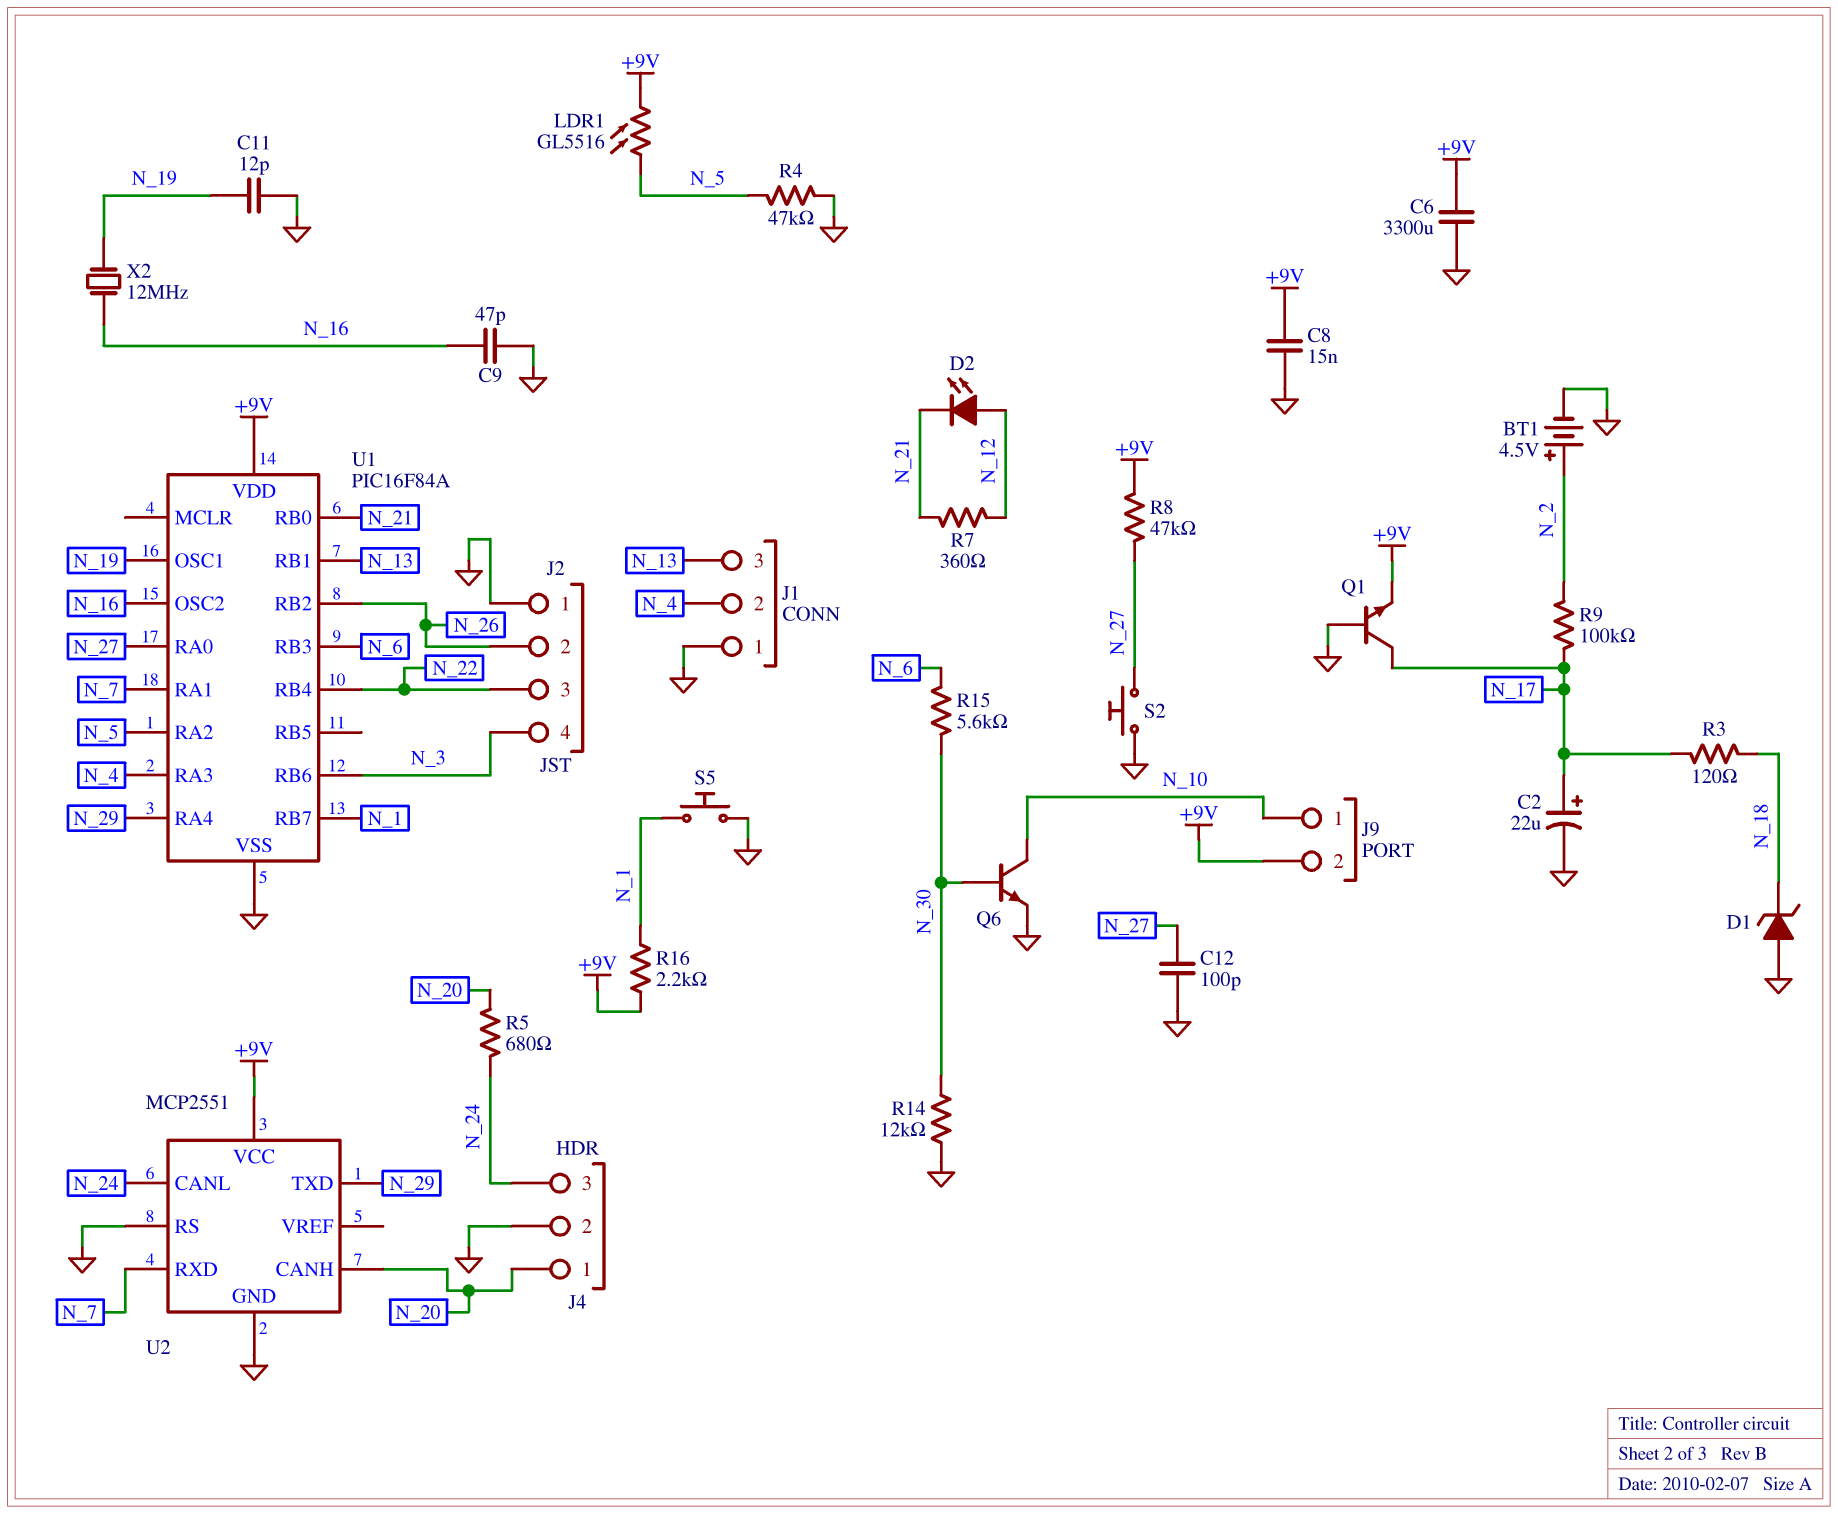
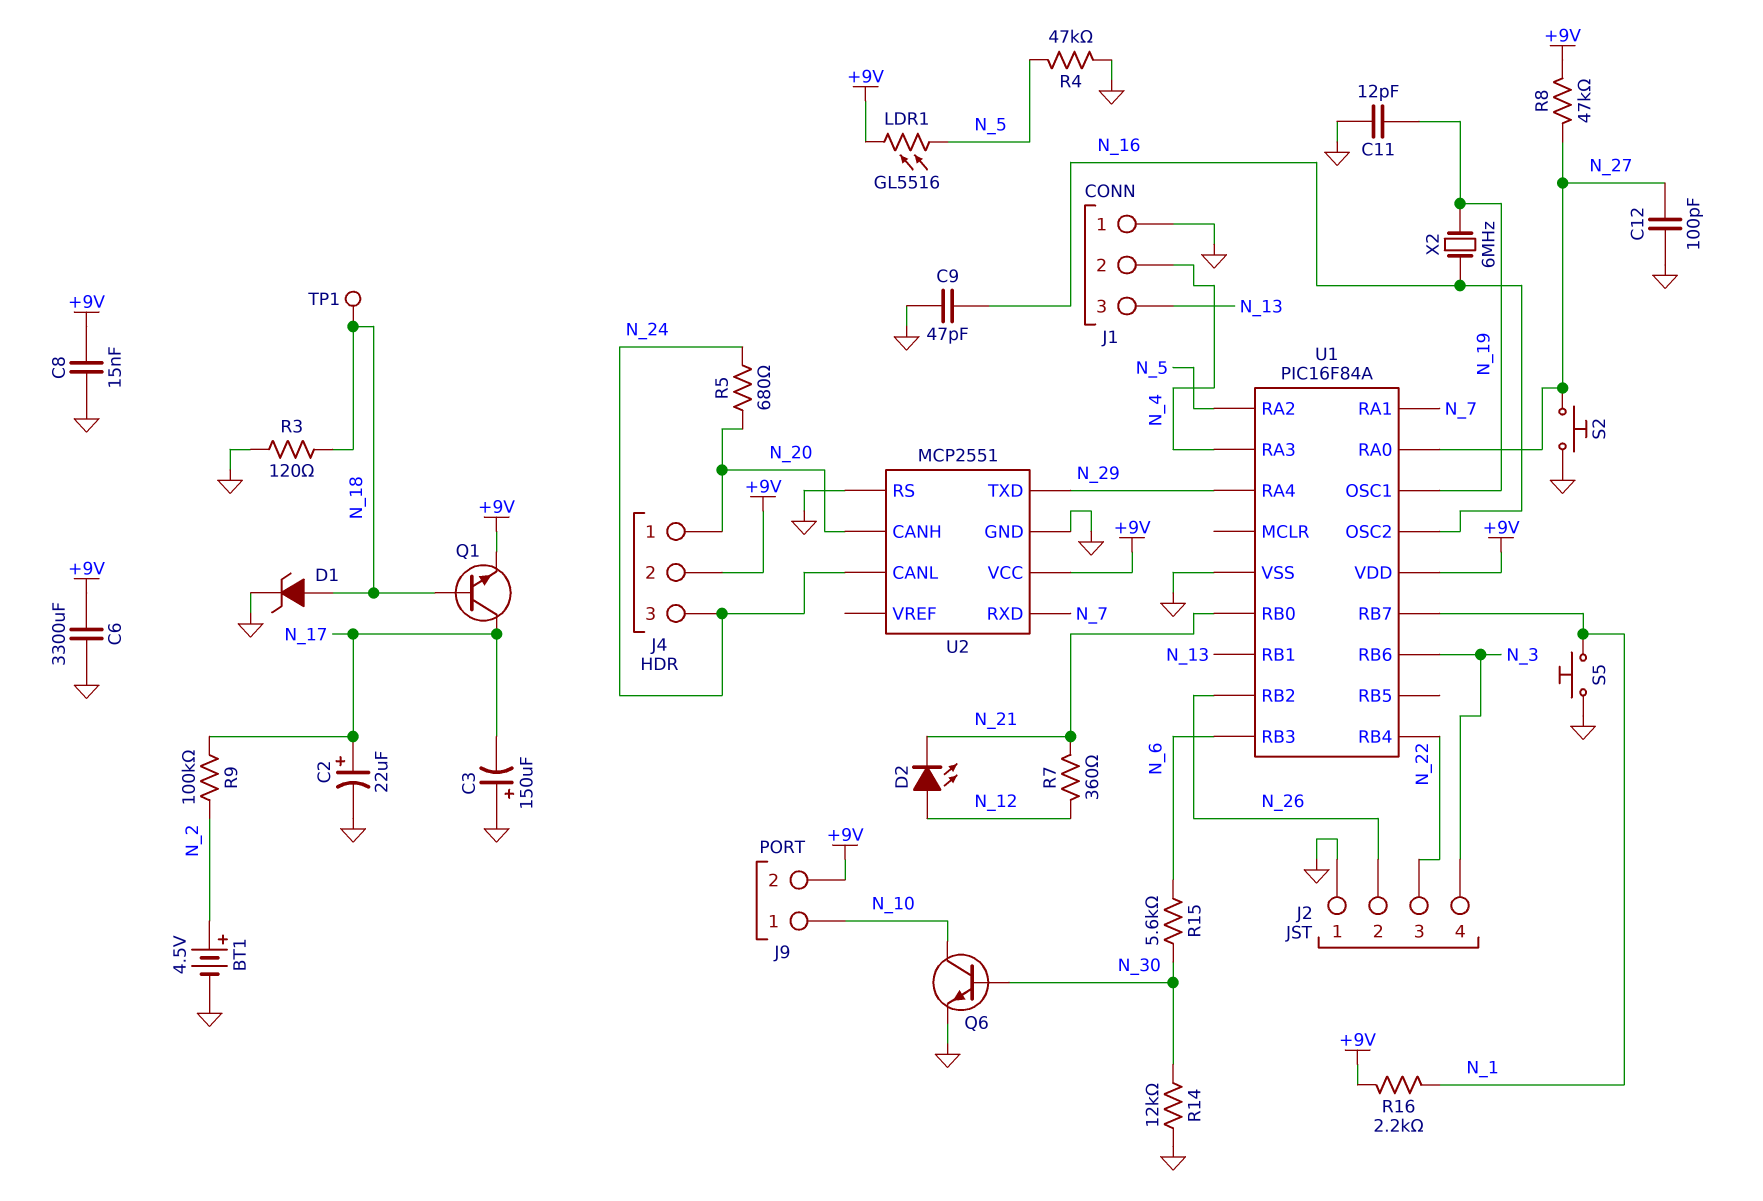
C3: none -> 150uF (plus GND, minus N_17)
D1: zener (A GND, K N_18) -> zener (A N_18, K GND)
J4 pin 2: GND -> +9V
Q1: NPN (B GND, C N_17, E +9V) -> NPN (B N_18, C N_17, E +9V)
R3: 120 (N_17, N_18) -> 120 (GND, N_18)
TP1: none -> test point (N_18)
X2: 12MHz (N_16, N_19) -> 6MHz (N_16, N_19)

